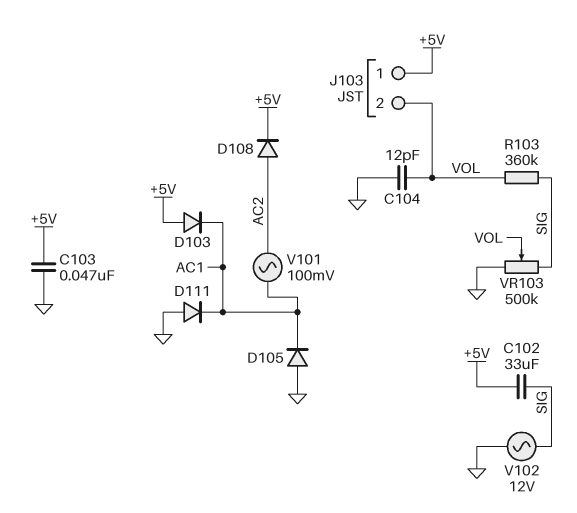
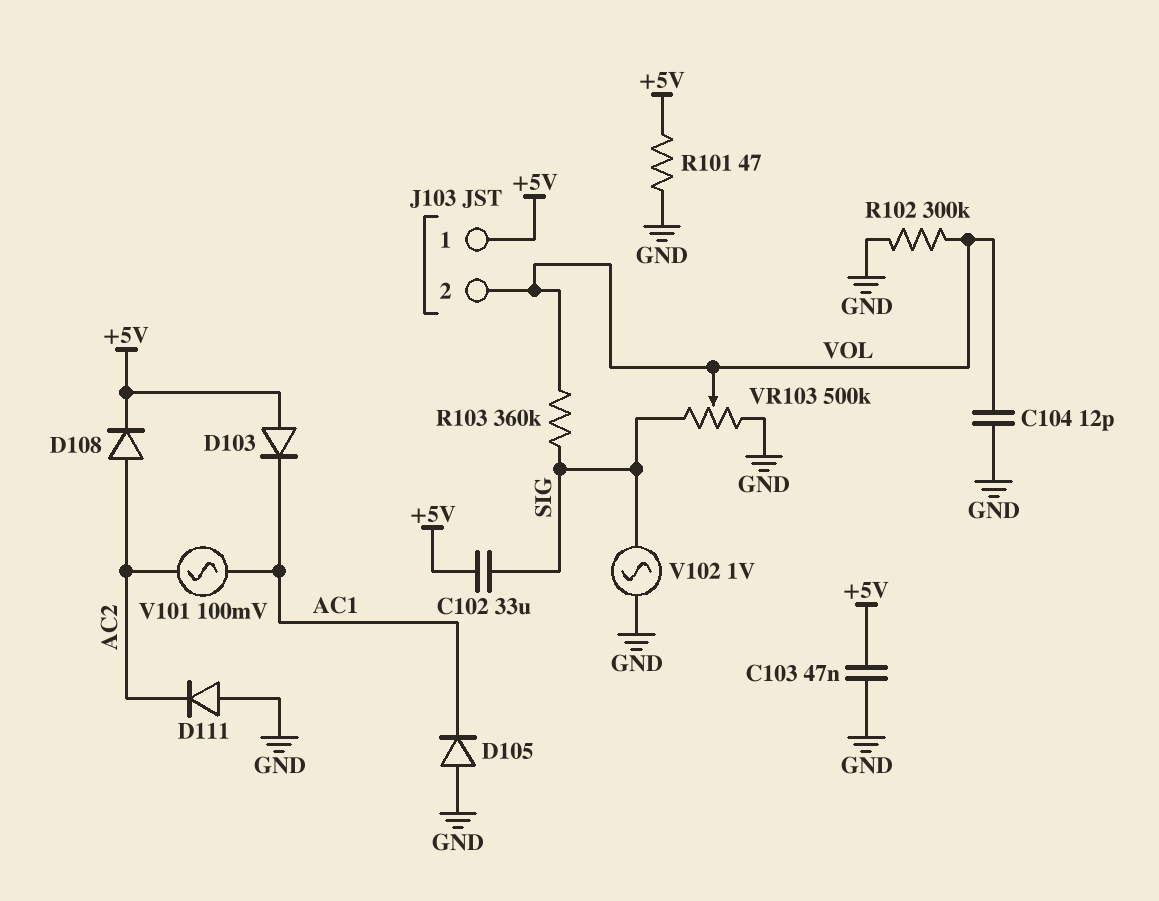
D111: diode (A GND, K AC1) -> diode (A GND, K AC2)
R101: none -> 47 (+5V, GND)
R102: none -> 300k (GND, VOL)
V102: AC 12V (GND, SIG) -> AC 1V (GND, SIG)

